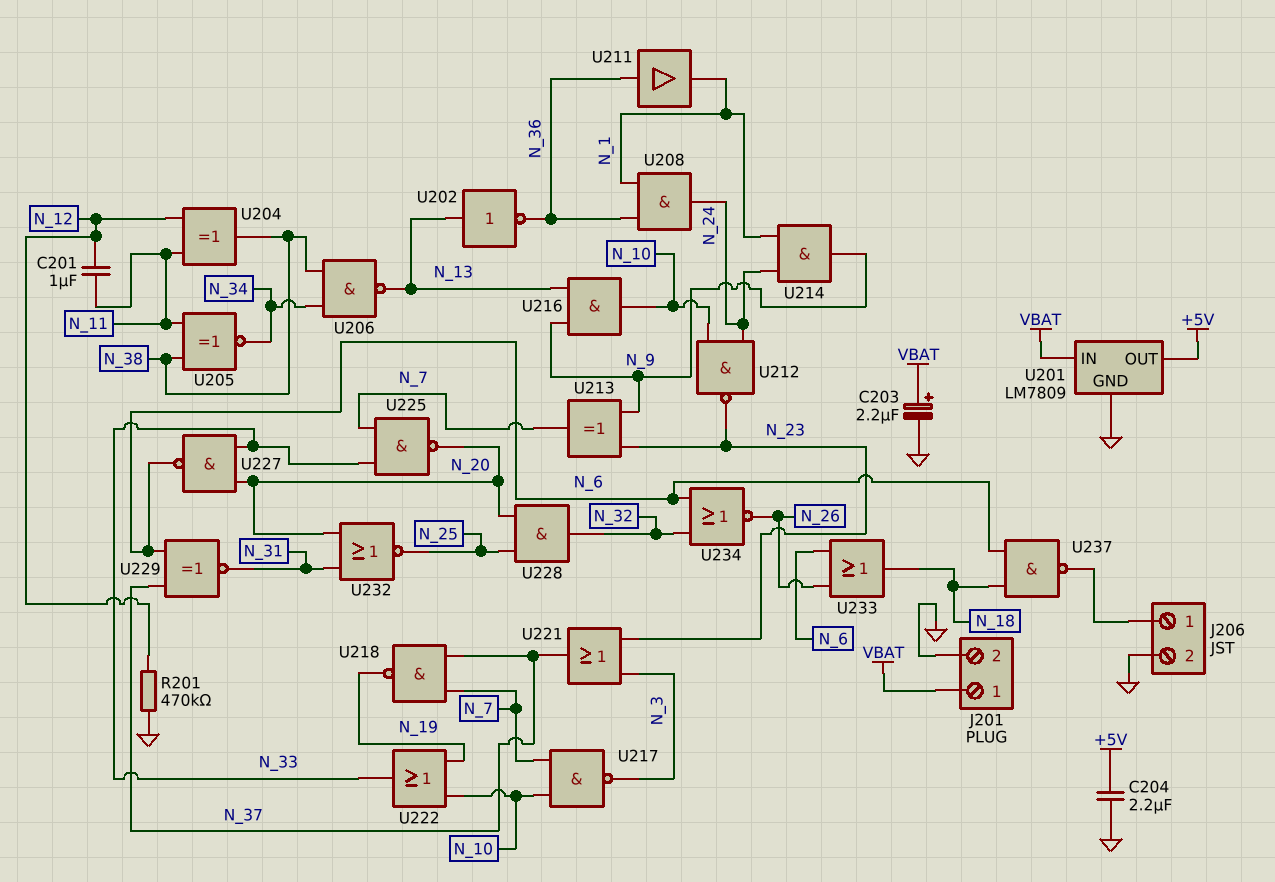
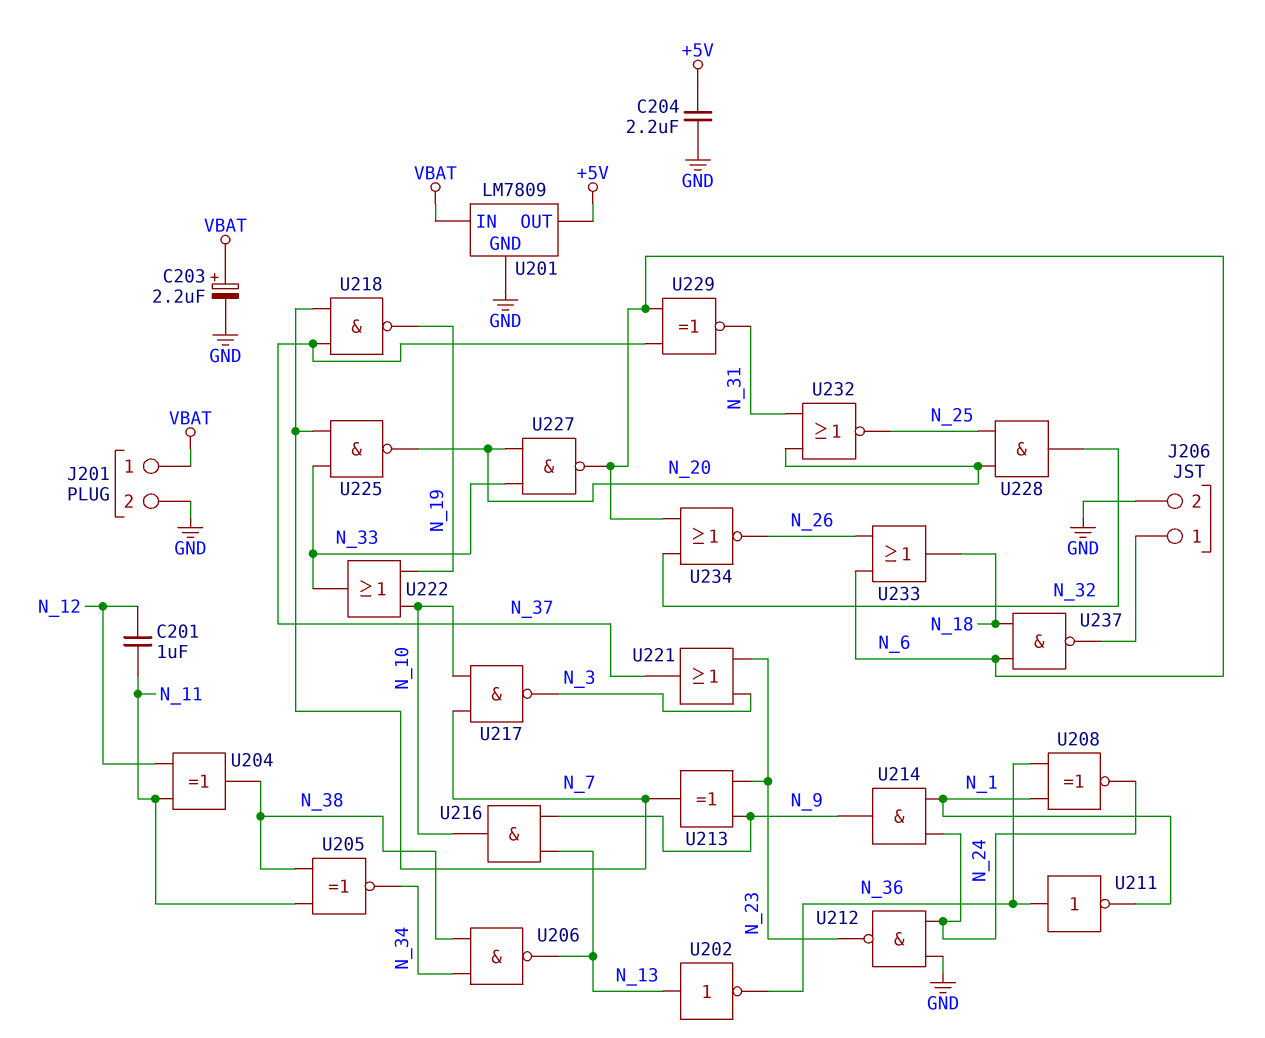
R201: 470k (GND, N_12) -> none
U208: AND (in N_1, in N_36, out N_24) -> XNOR (in N_1, in N_36, out N_24)
U211: buffer (in N_36, out N_1) -> NOT (in N_36, out N_1)
U212: NAND (in N_10, in N_24, out N_23) -> NAND (in GND, in N_24, out N_23)

